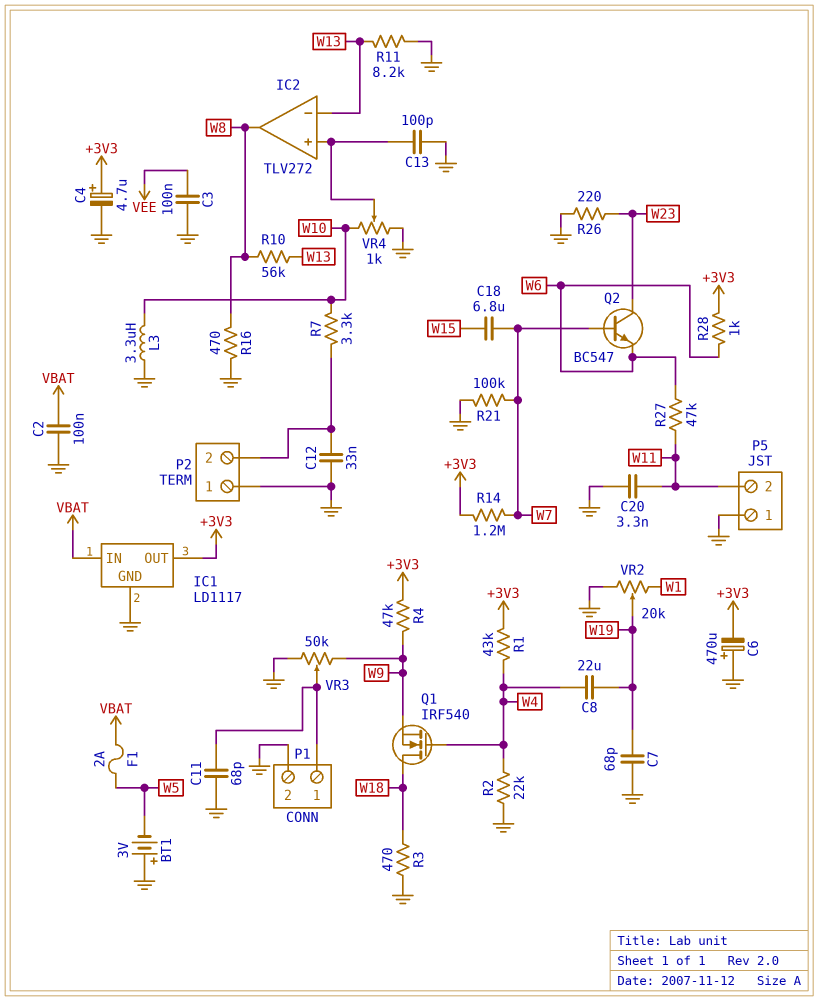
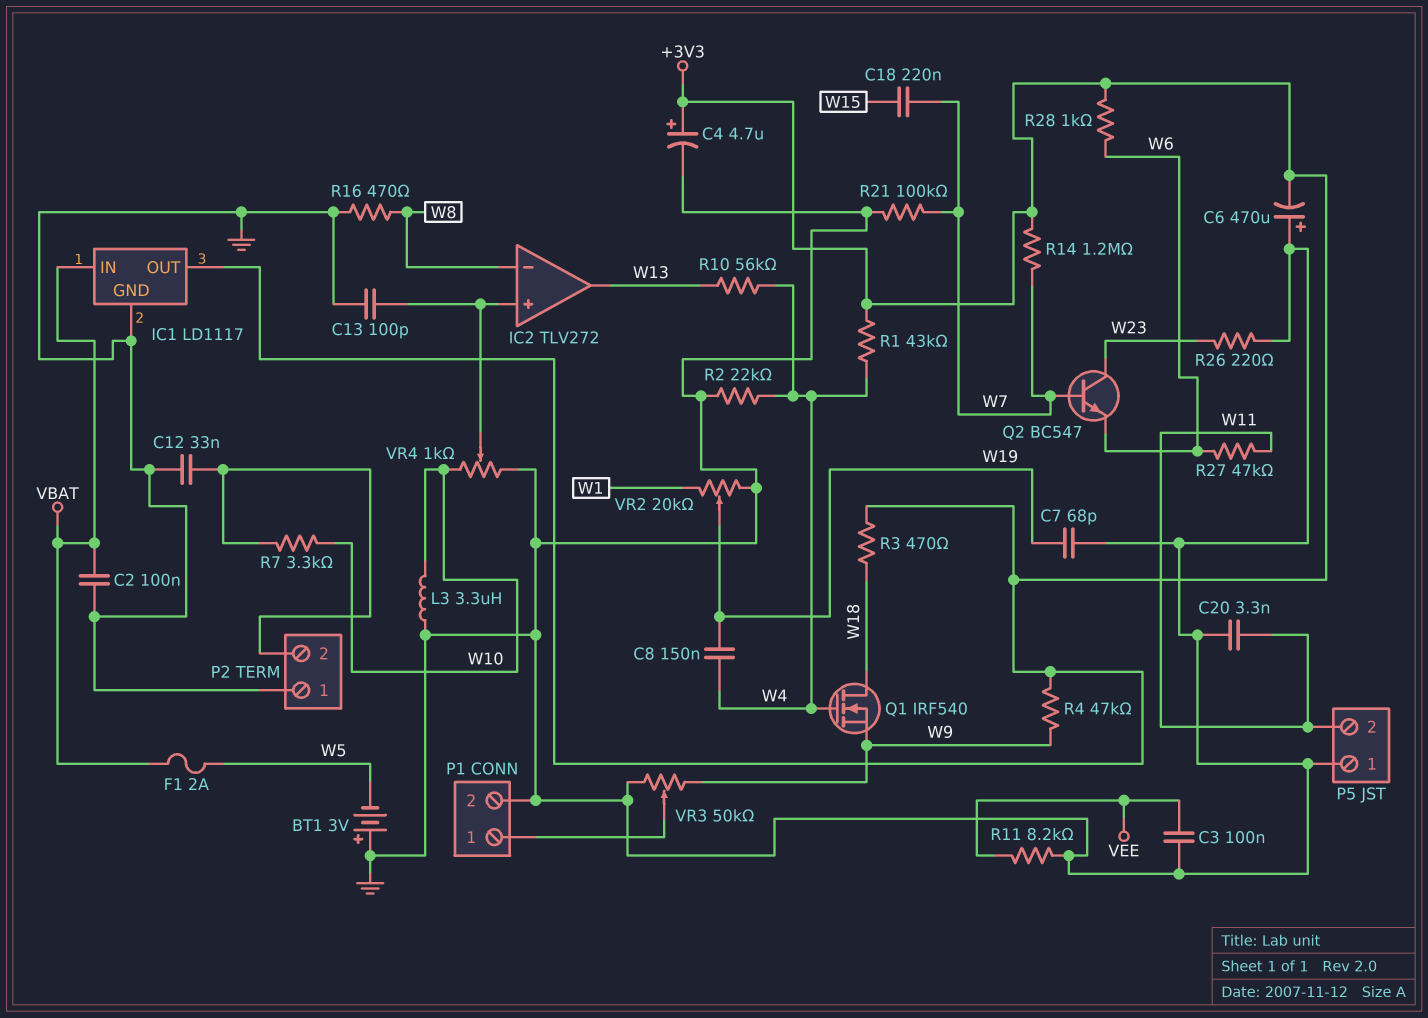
C8: 22uF (W4, W19) -> 150nF (W4, W19)
C11: 68pF (GND, P1/1) -> none
C18: 6.8uF (W7, W15) -> 220nF (W7, W15)
IC2 pin in-: W13 -> W8
IC2 pin out: W8 -> W13
R3: 470 (GND, W18) -> 470 (+3V3, W18)
R10: 56k (W8, W13) -> 56k (W4, W13)
R11: 8.2k (GND, W13) -> 8.2k (GND, VEE)

